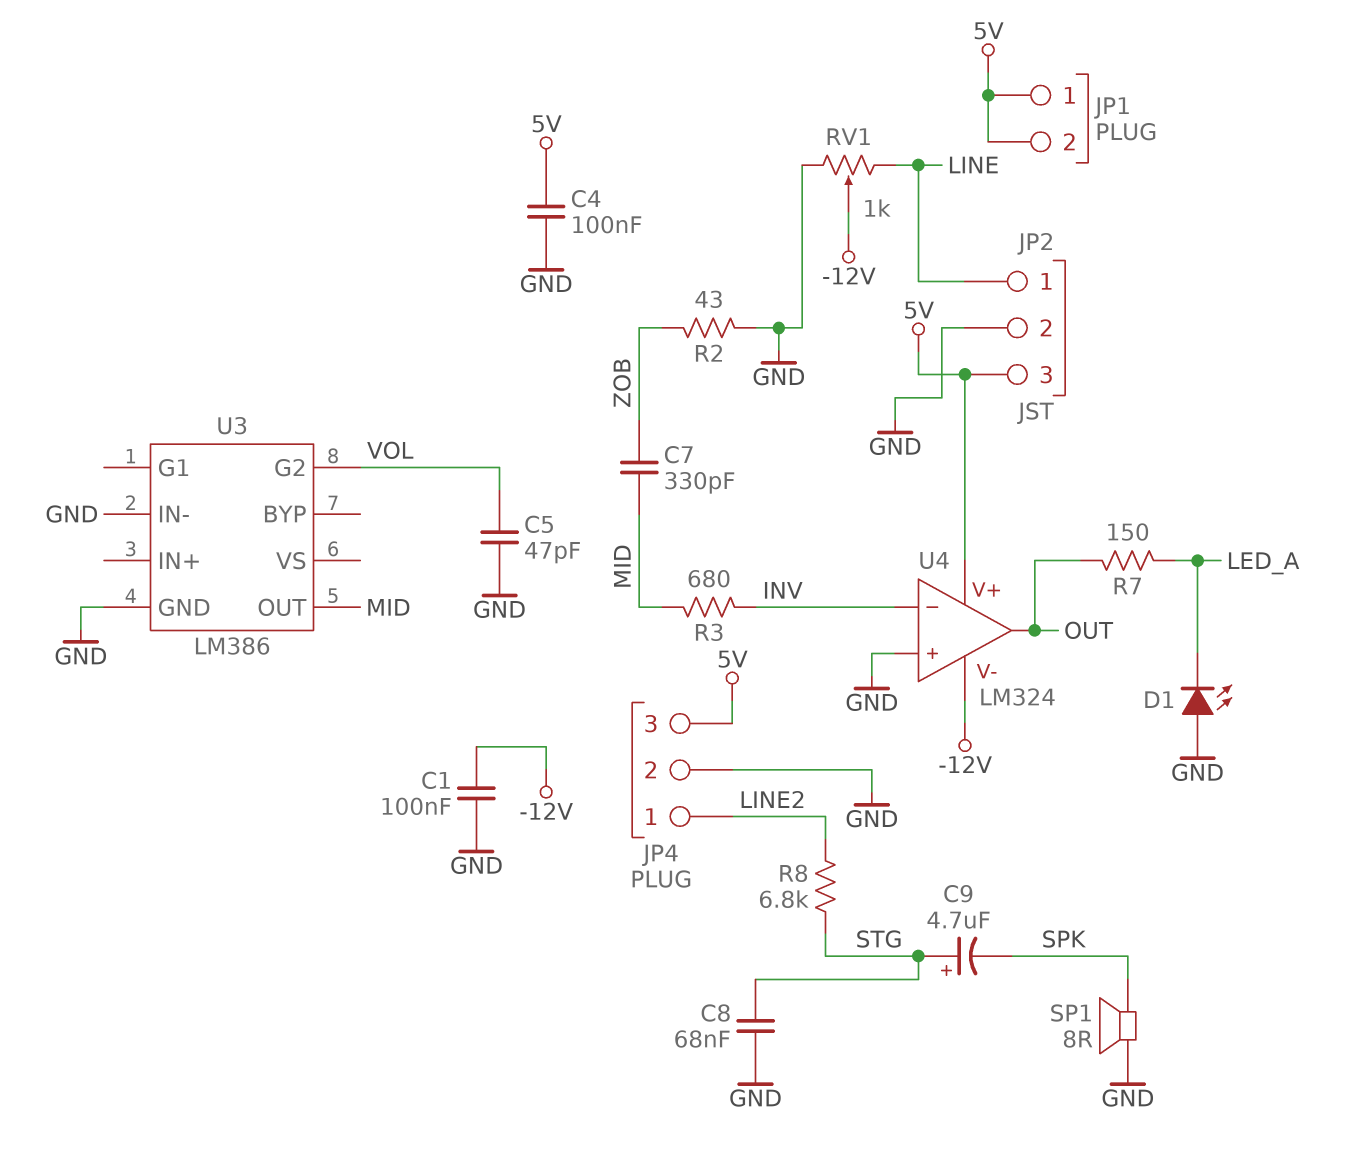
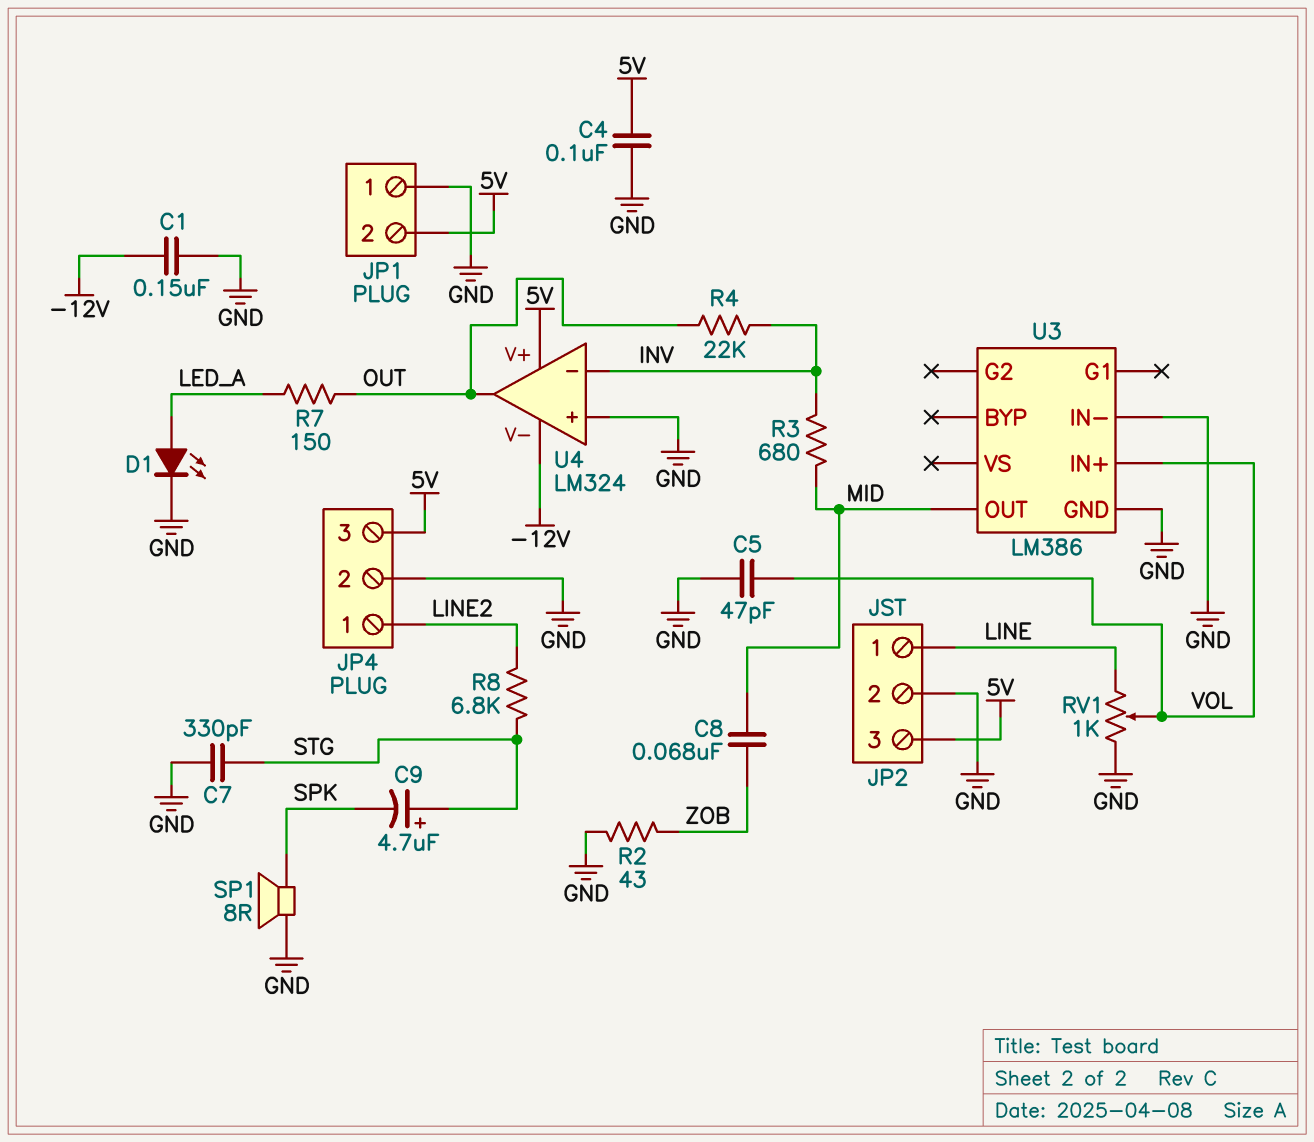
C1: 100nF (-12V, GND) -> 150nF (-12V, GND)
C7: 330pF (MID, ZOB) -> 330pF (GND, STG)
C8: 68nF (GND, STG) -> 68nF (MID, ZOB)
D1: LED (A GND, K LED_A) -> LED (A LED_A, K GND)
JP1 pin 1: 5V -> GND
R4: none -> 22k (INV, OUT)
RV1: 1k (GND, LINE, wiper -12V) -> 1k (GND, LINE, wiper VOL)
U3 pin G2: VOL -> none
U3 pin IN+: none -> VOL

